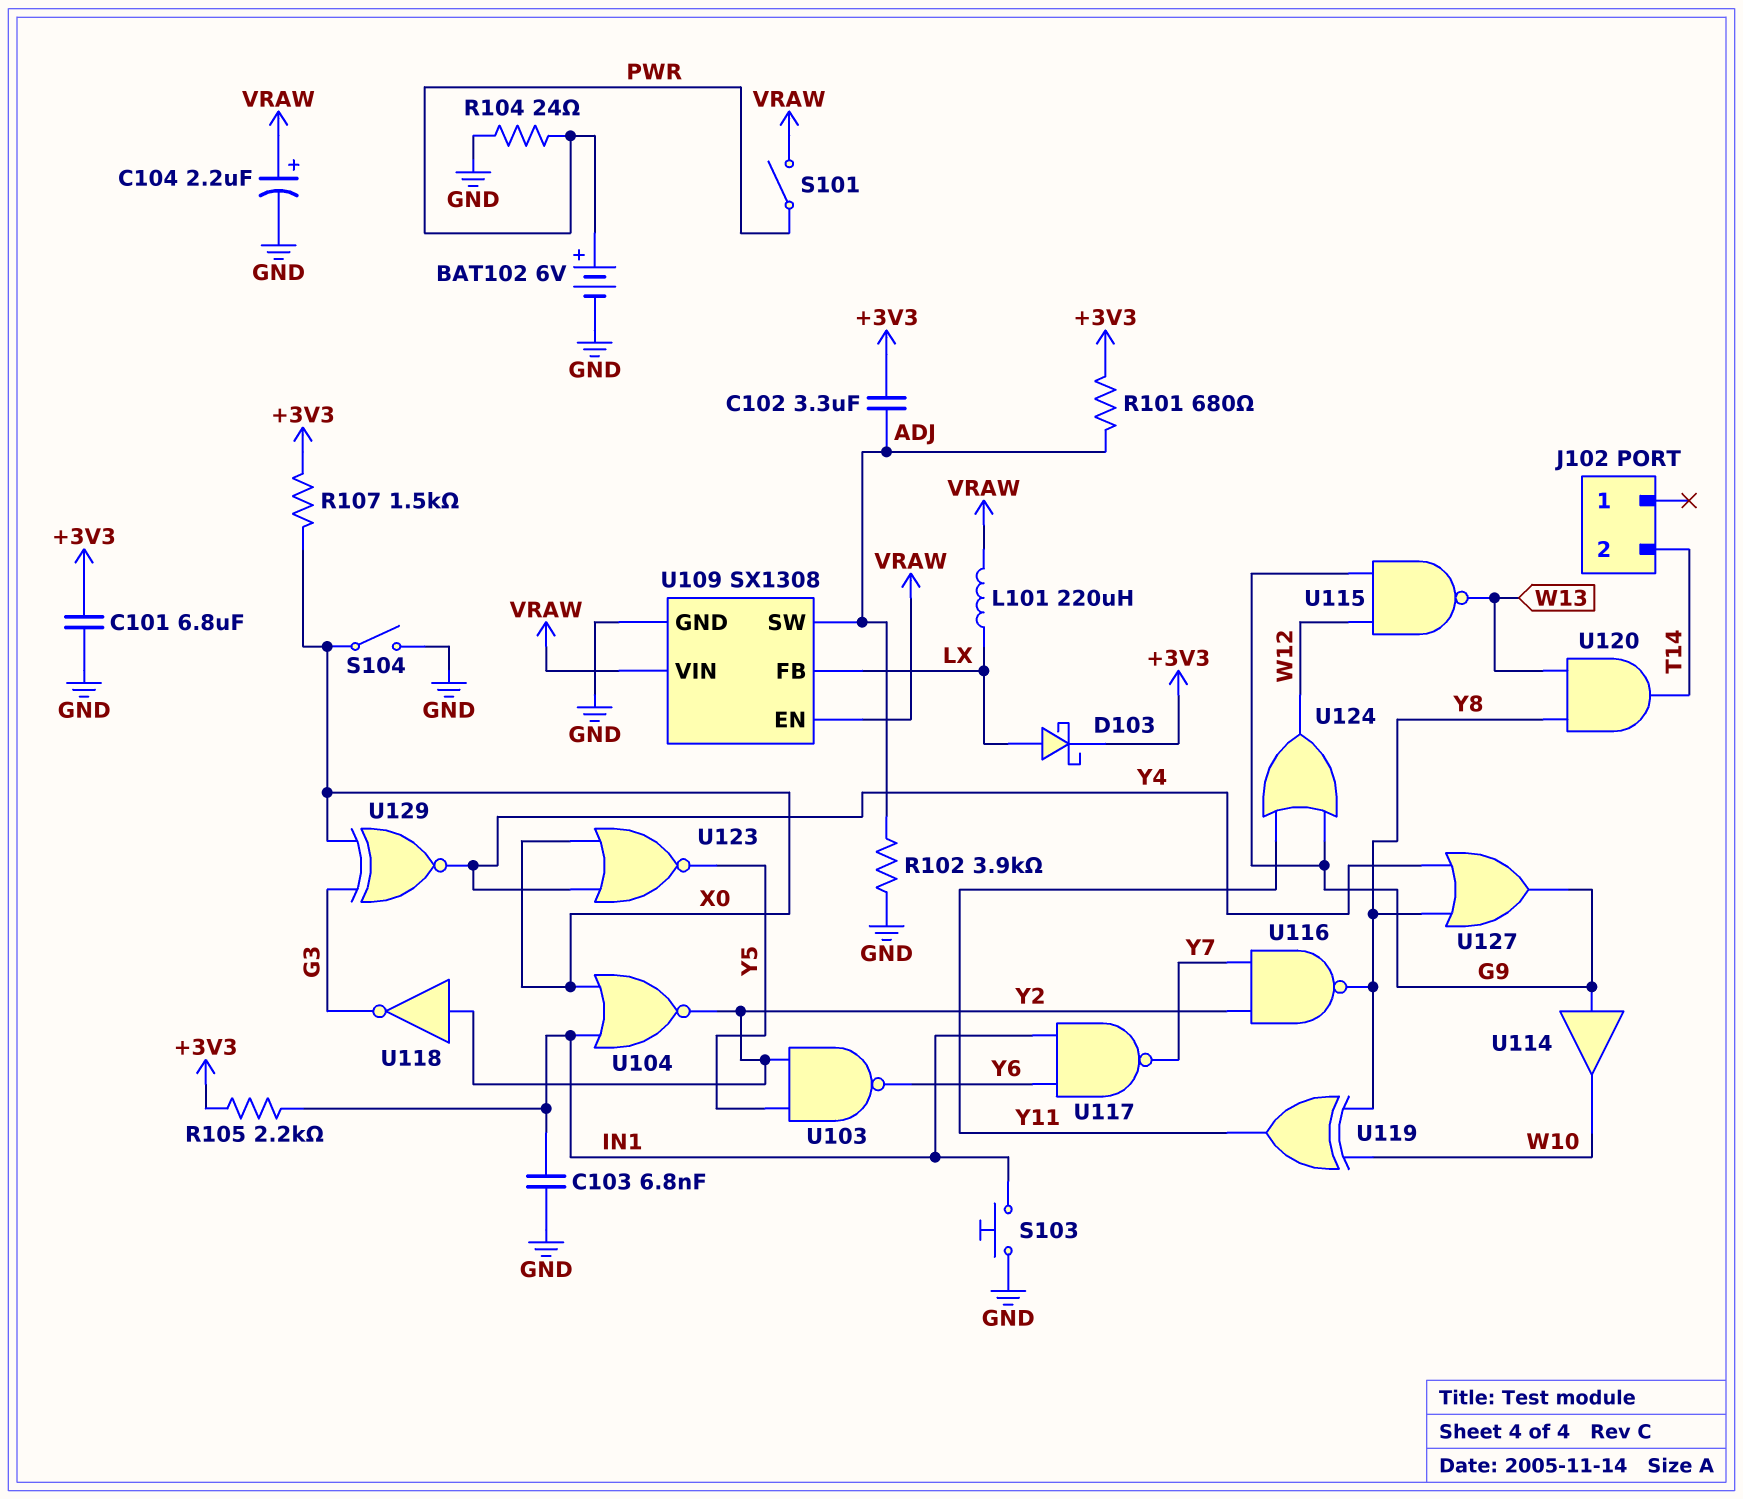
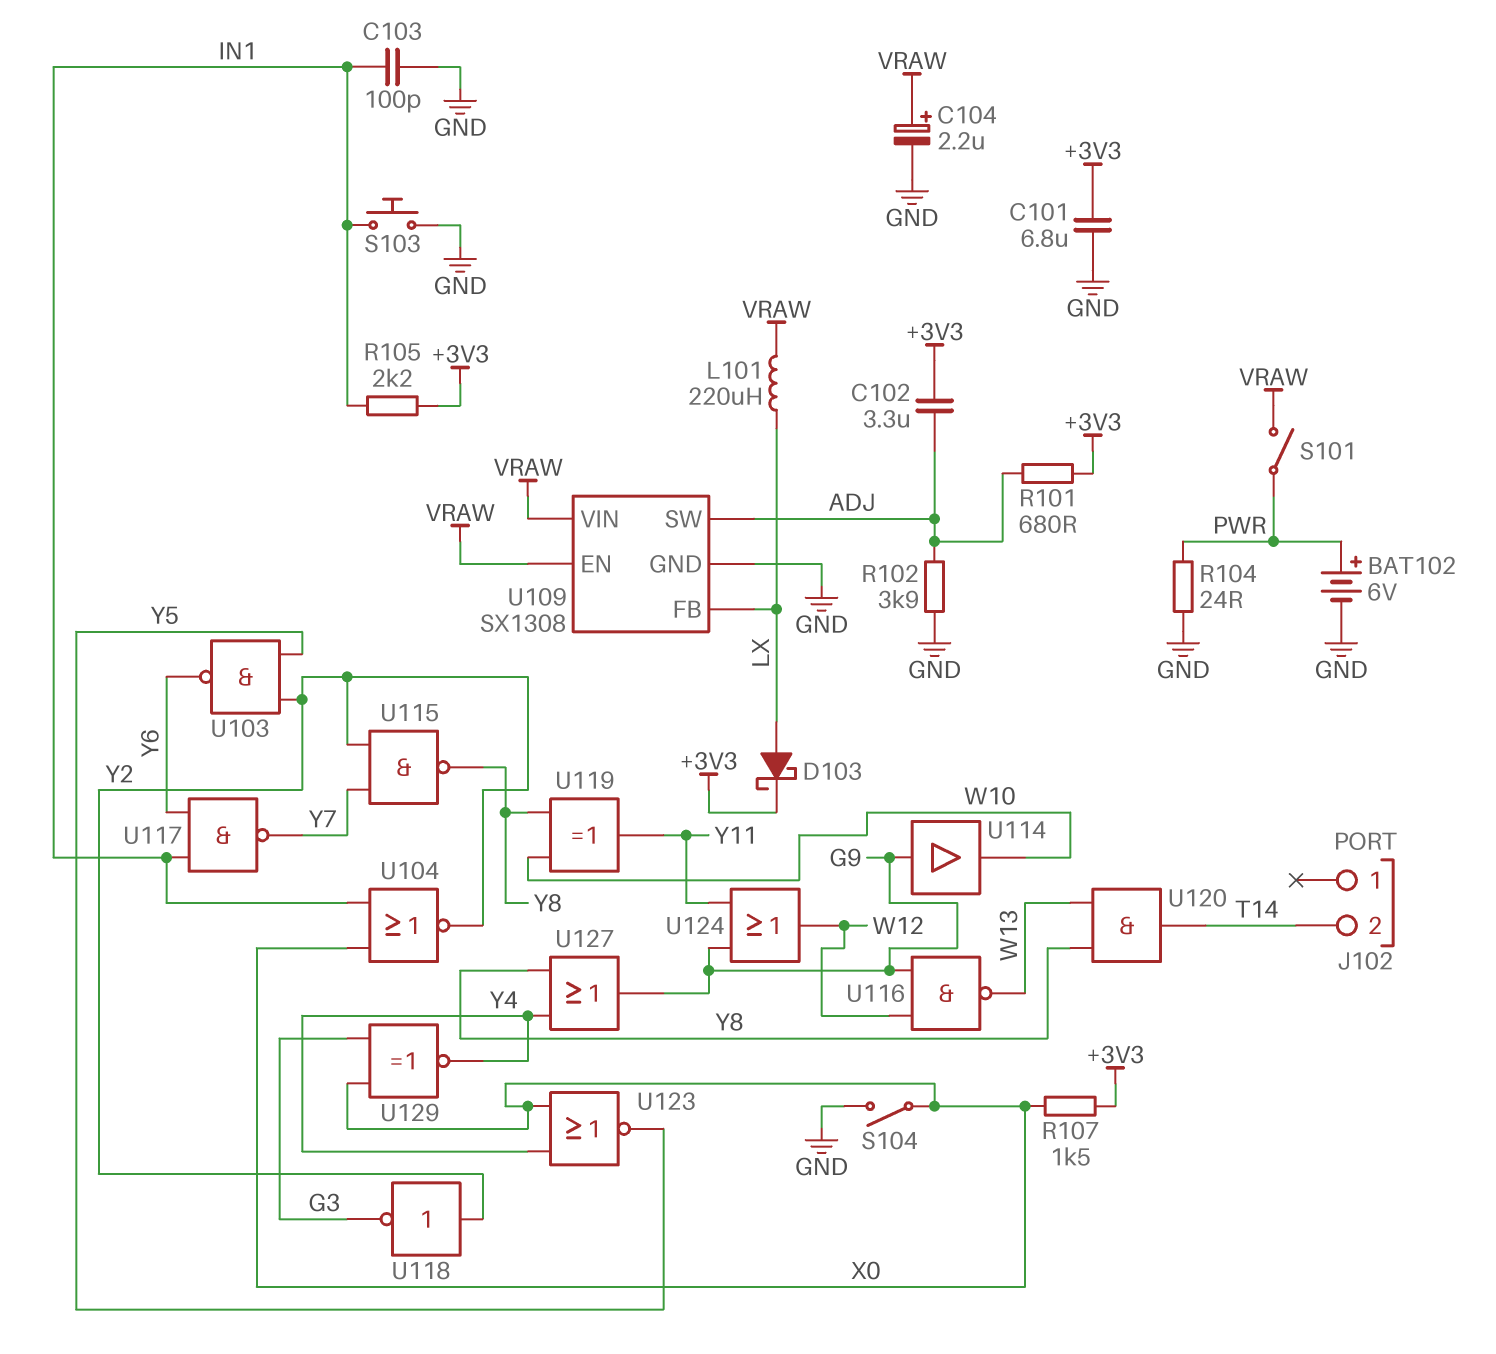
C103: 6.8nF (GND, IN1) -> 100pF (GND, IN1)
U115: NAND (in G9, in W12, out W13) -> NAND (in Y2, in Y7, out Y8)
U116: NAND (in Y2, in Y7, out Y8) -> NAND (in G9, in W12, out W13)

